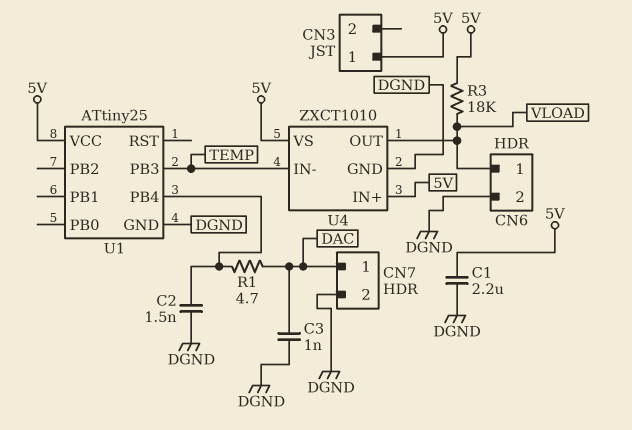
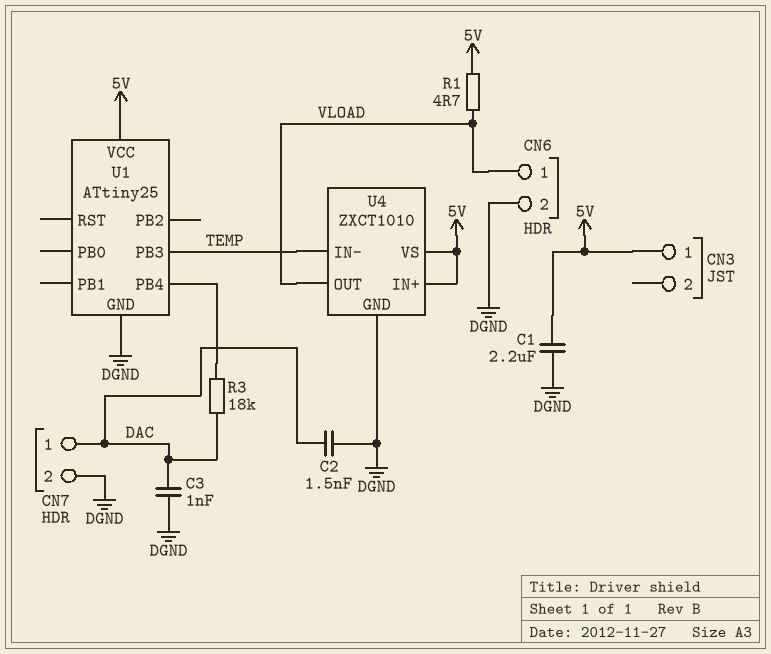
C2: 1.5nF (DGND, U1/PB4) -> 1.5nF (DAC, DGND)
R1: 4.7 (DAC, U1/PB4) -> 4.7 (5V, VLOAD)
R3: 18k (5V, VLOAD) -> 18k (DAC, U1/PB4)

